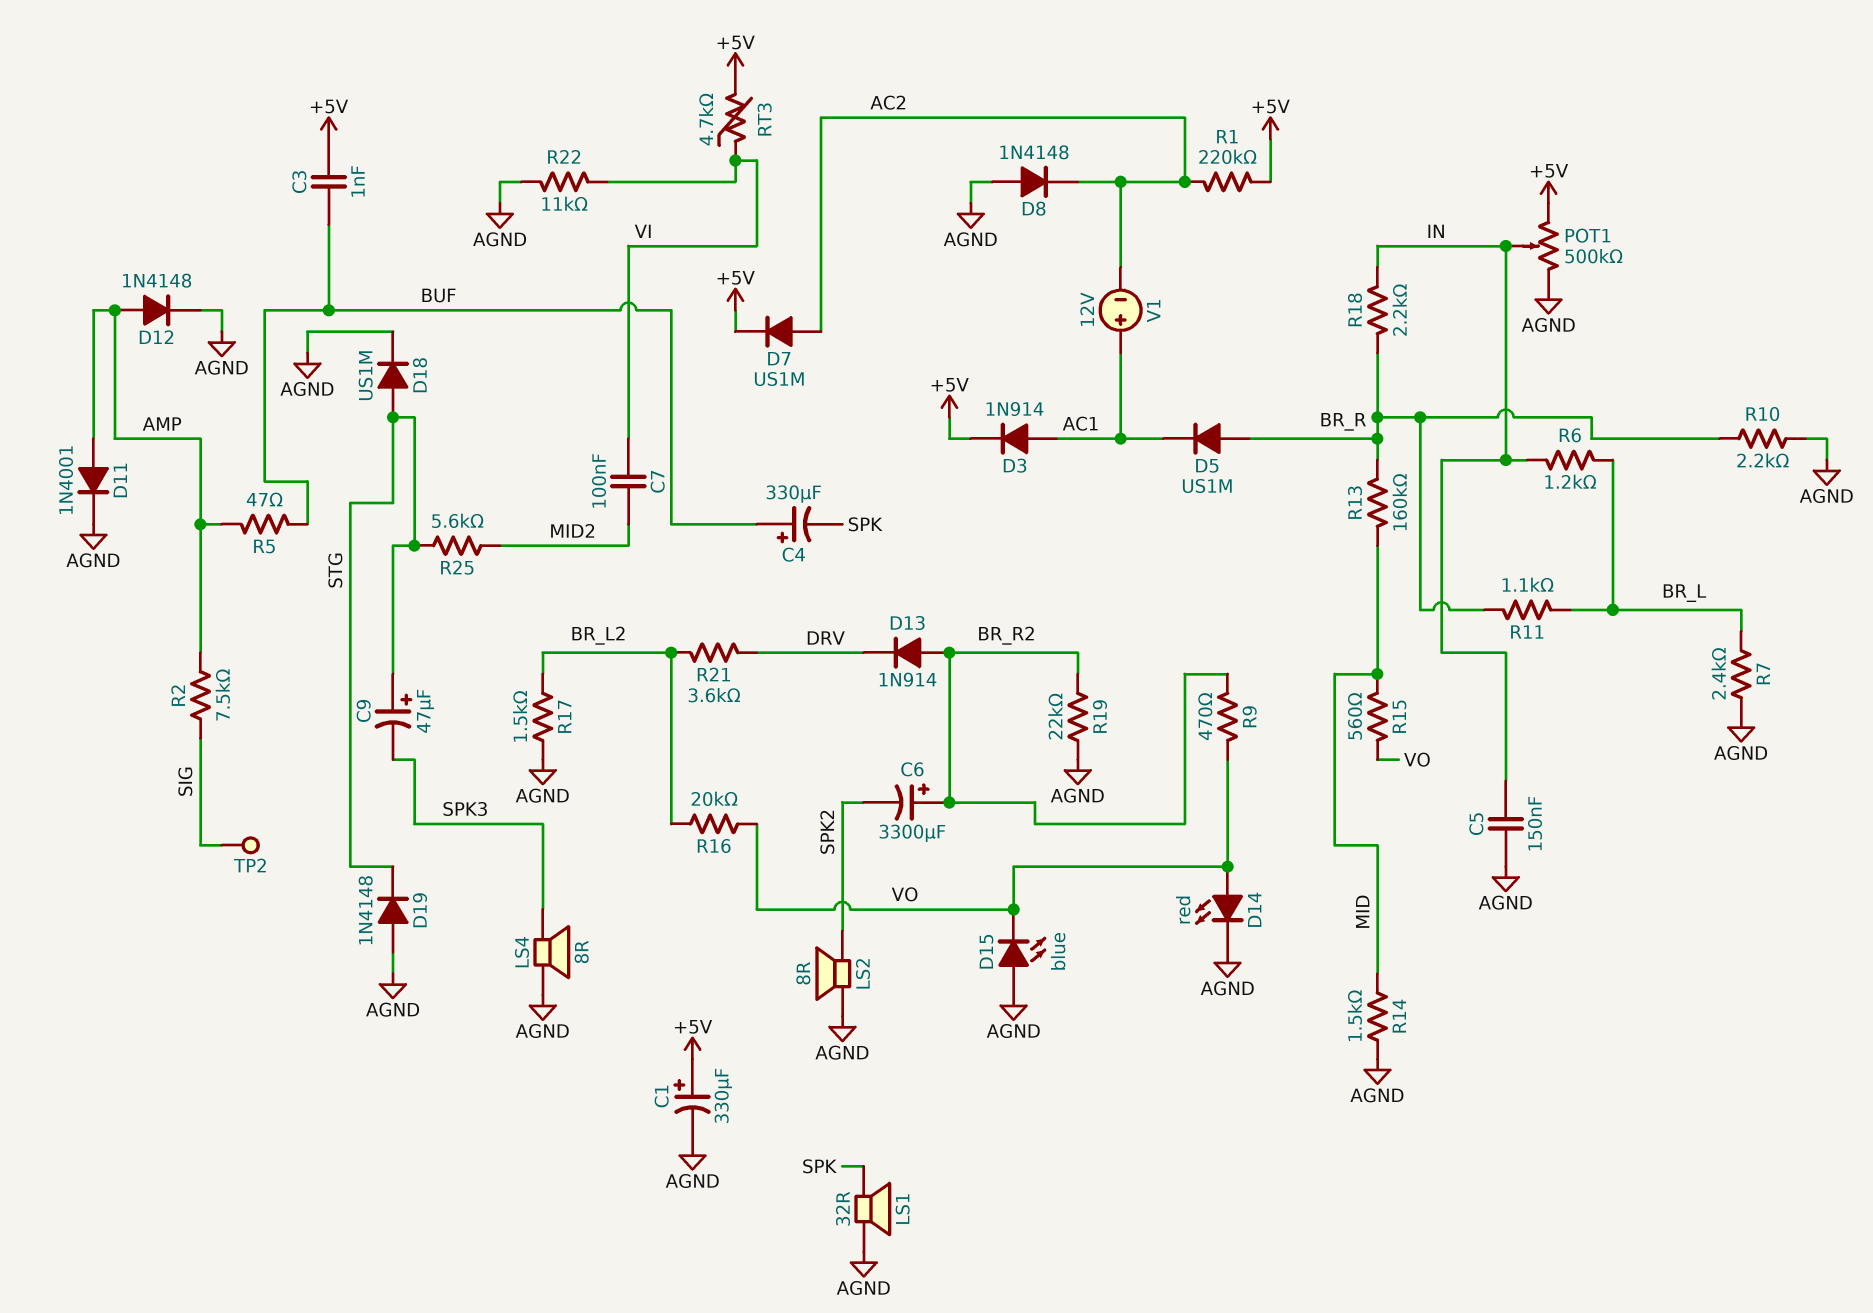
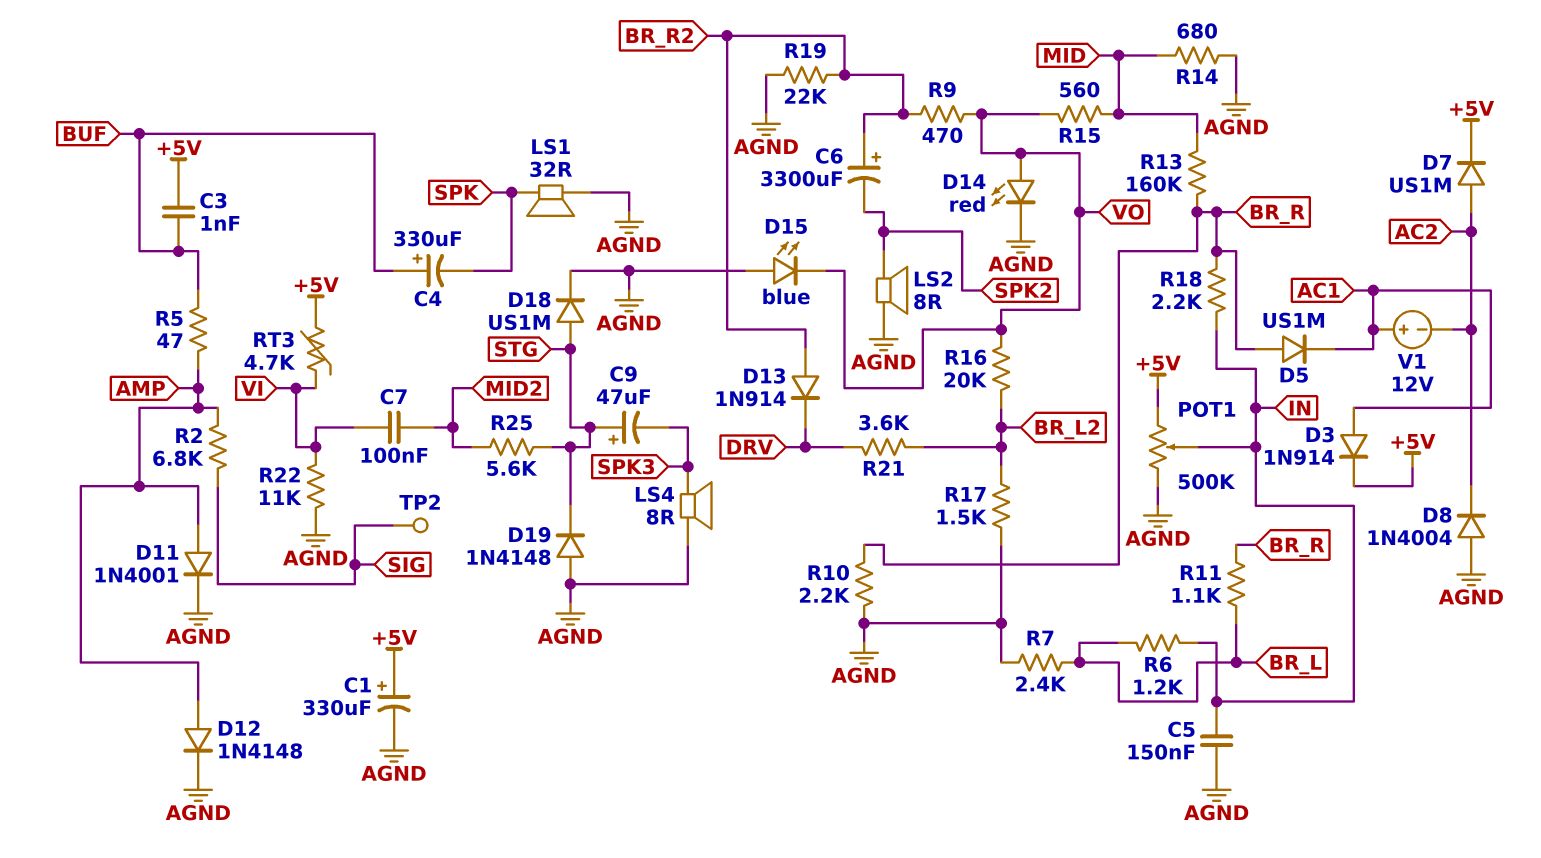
D8: diode 1N4148 (A AGND, K AC2) -> diode 1N4004 (A AGND, K AC2)
R1: 220k (+5V, AC2) -> none
R2: 7.5k (AMP, SIG) -> 6.8k (AMP, SIG)
R14: 1.5k (AGND, MID) -> 680 (AGND, MID)

